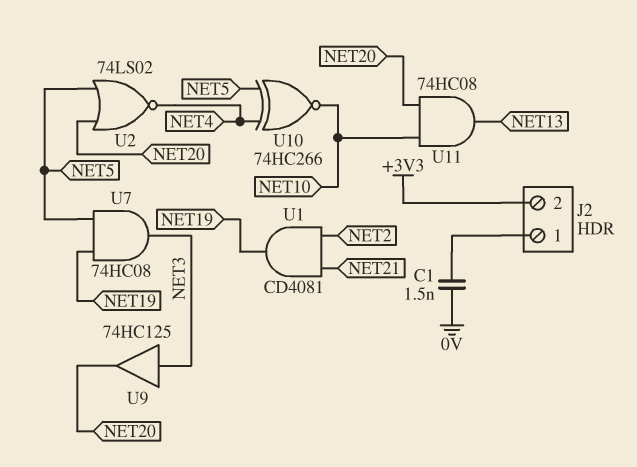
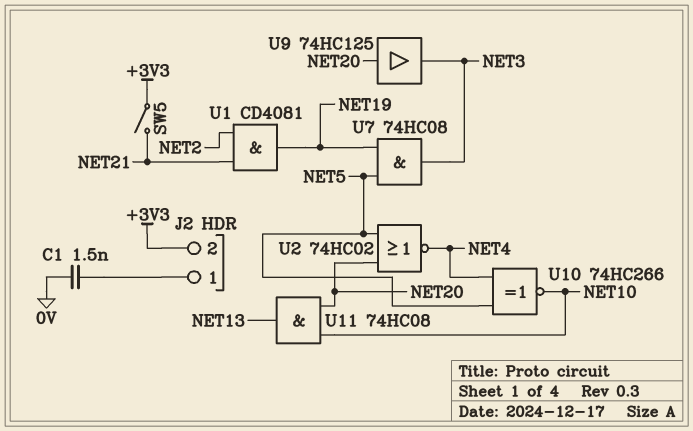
SW5: none -> switch (+3V3, NET21)
U2: NOR 74LS02 (in NET5, in NET20, out NET4) -> NOR 74HC02 (in NET5, in NET20, out NET4)
U9: buffer 74HC125 (in NET3, out NET20) -> buffer 74HC125 (in NET20, out NET3)

